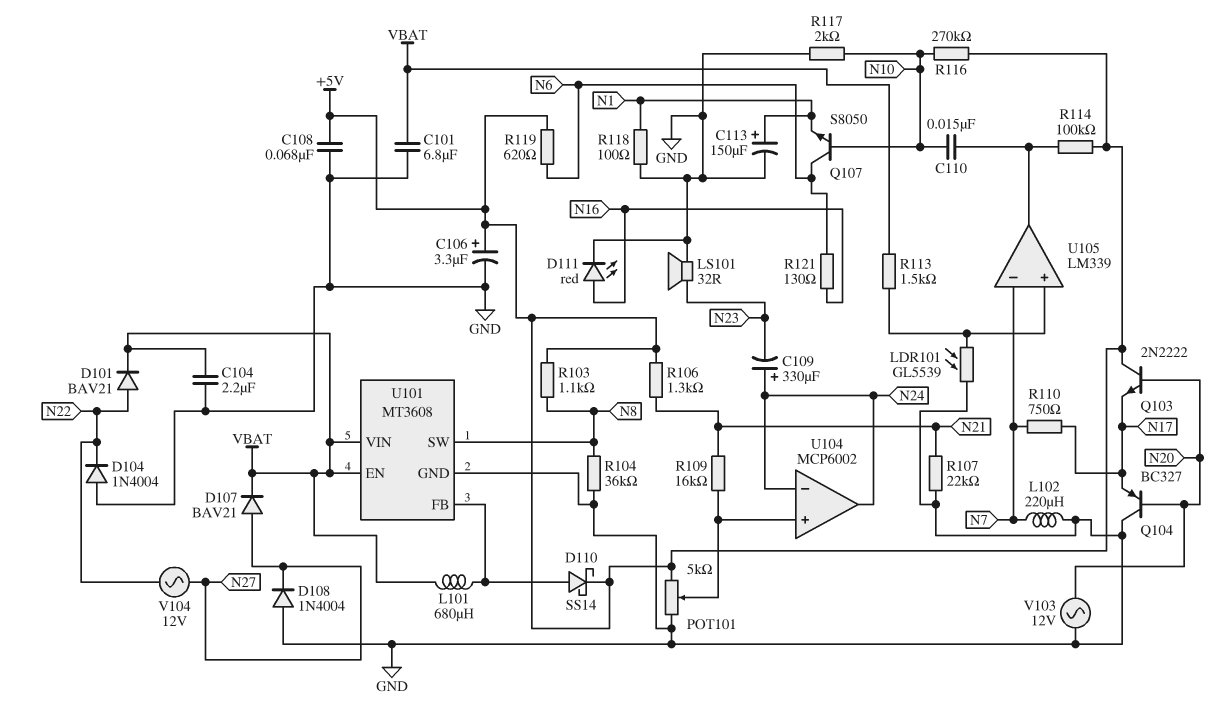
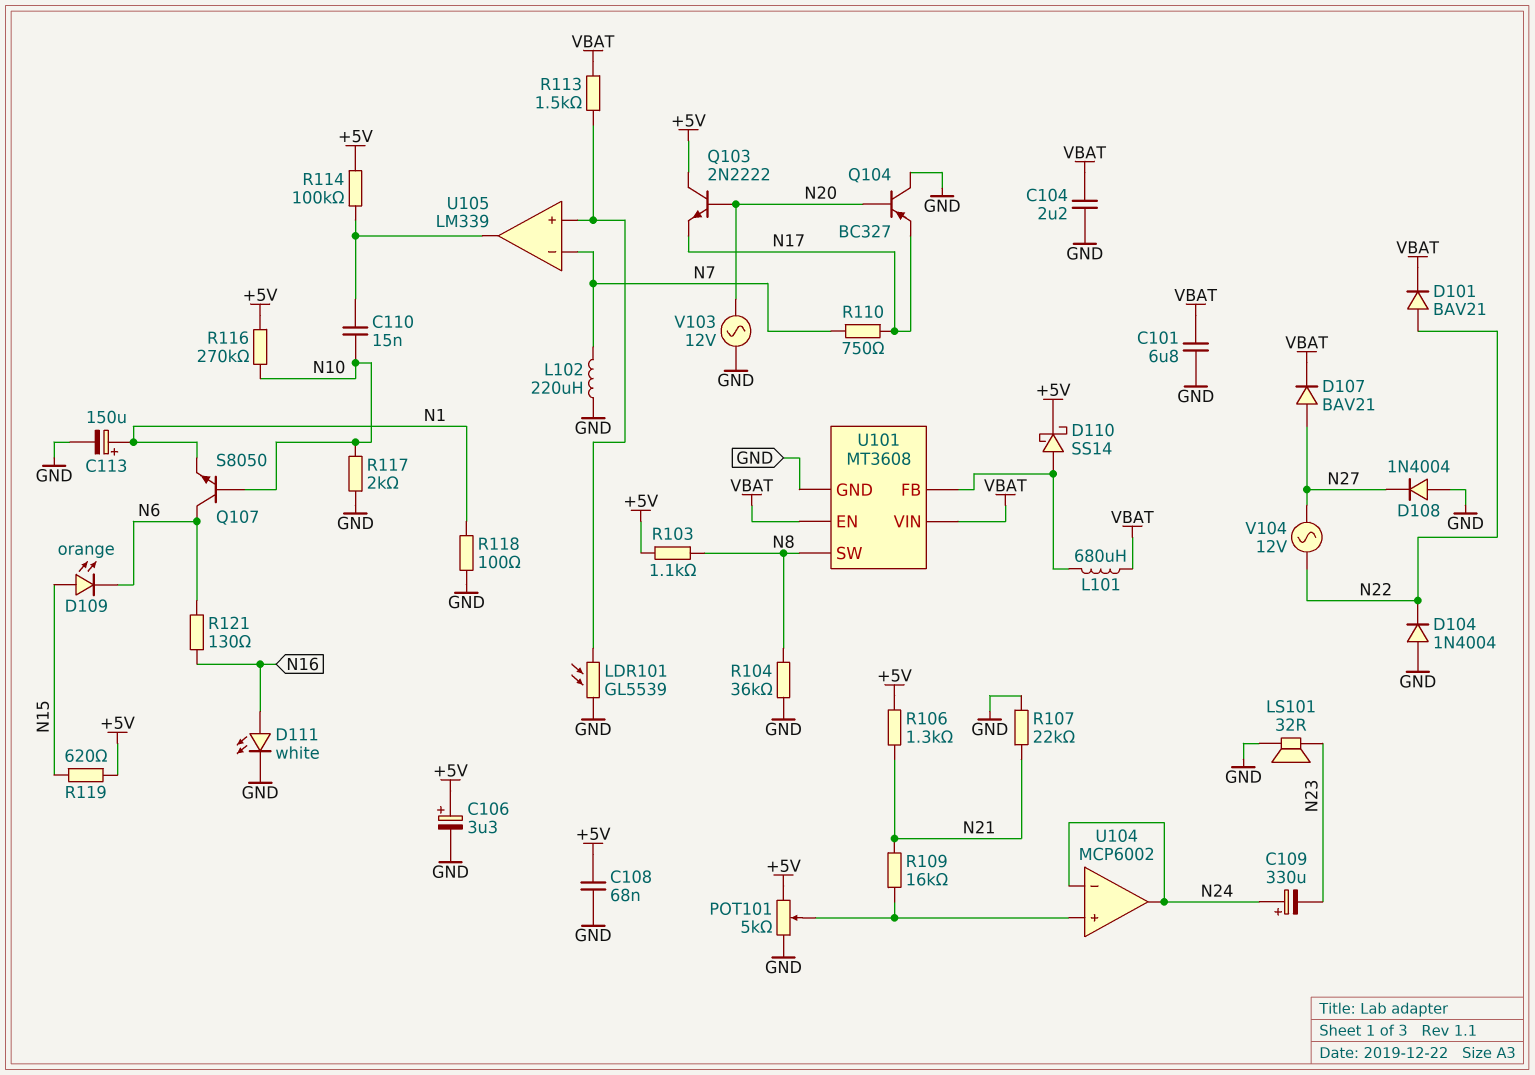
D109: none -> LED orange (A N15, K N6)
D111: LED red (A N16, K GND) -> LED white (A N16, K GND)
R119: 620 (+5V, N6) -> 620 (+5V, N15)

